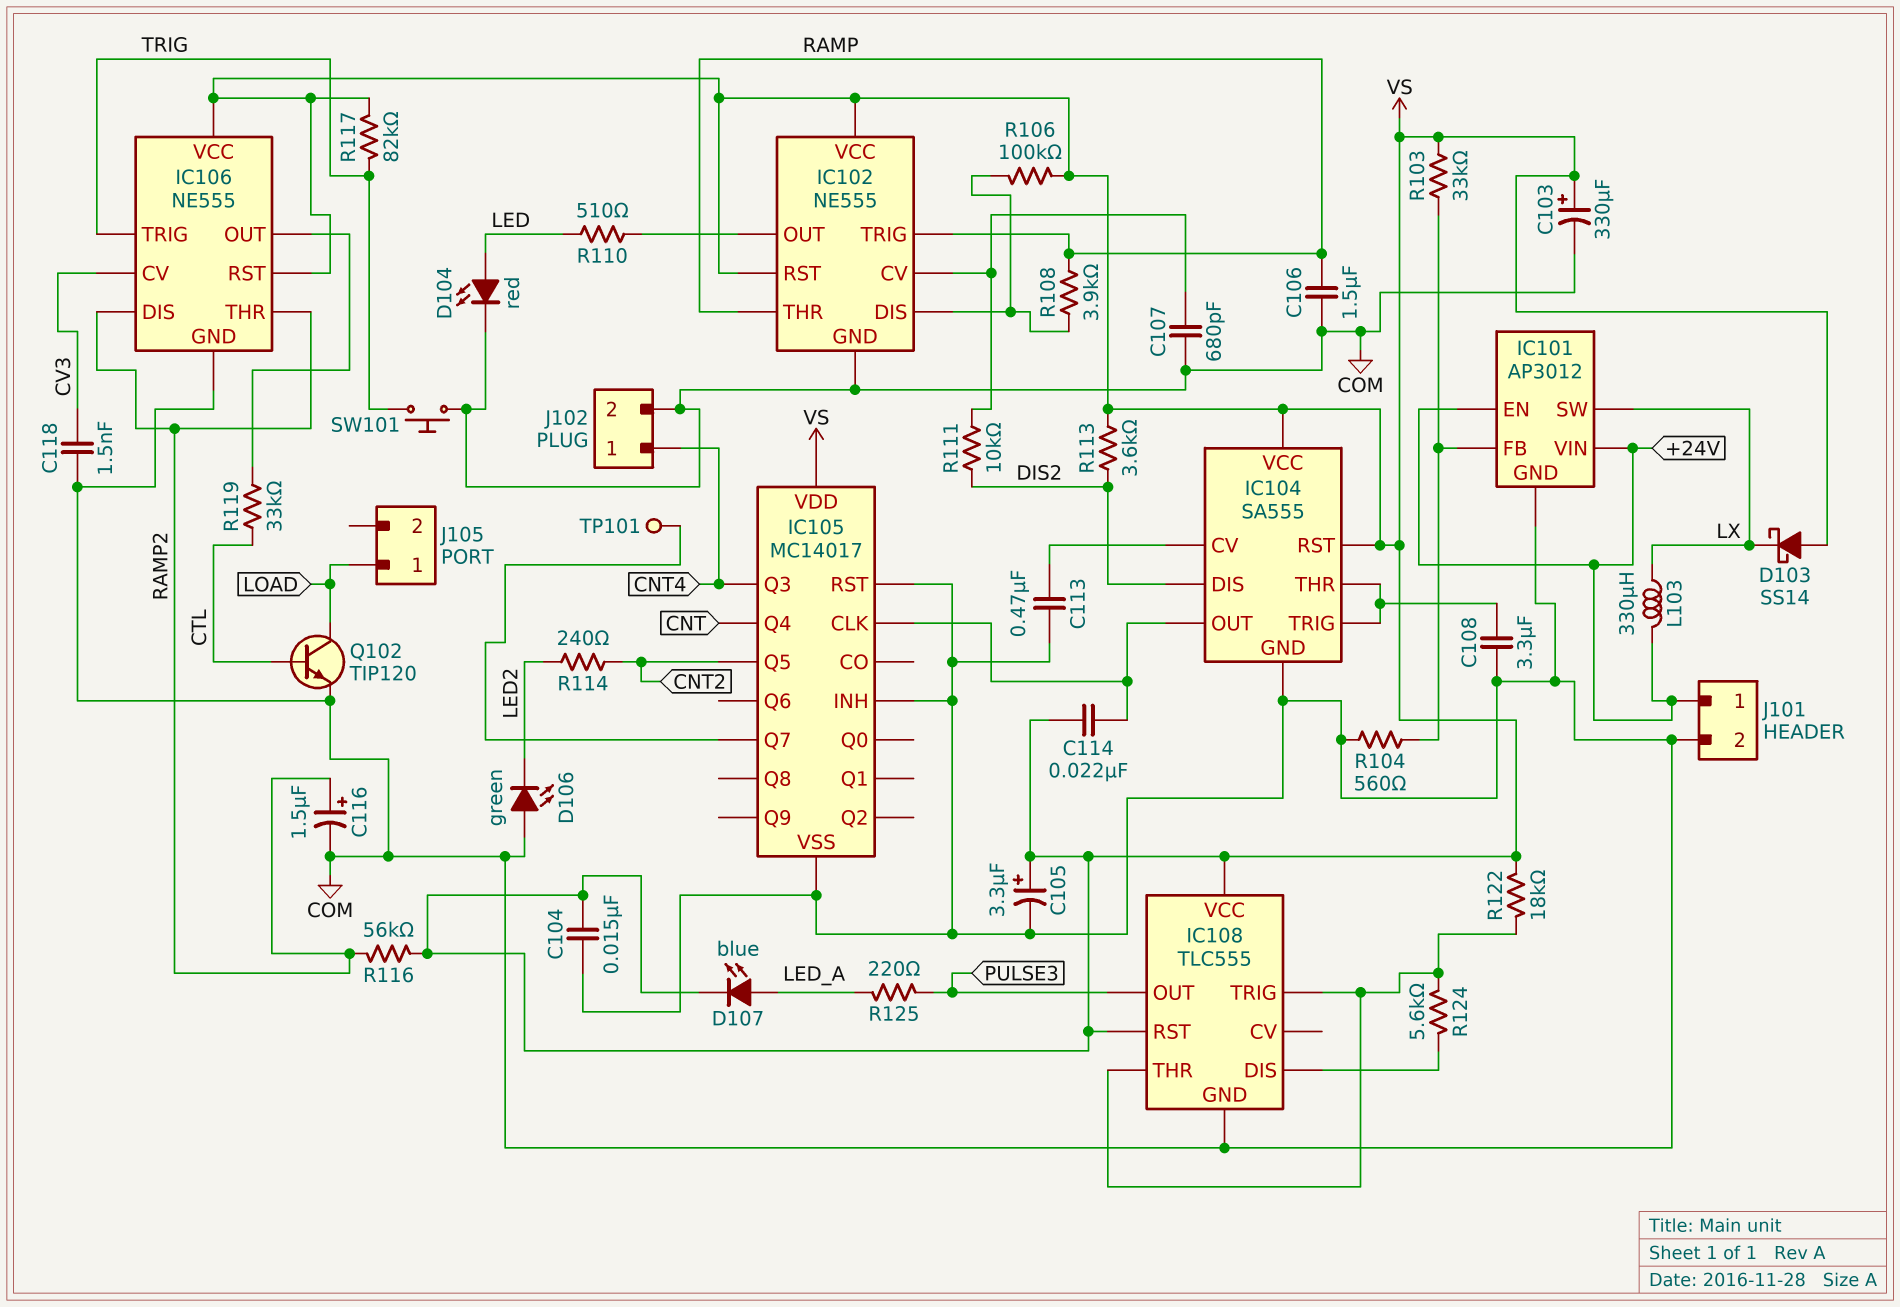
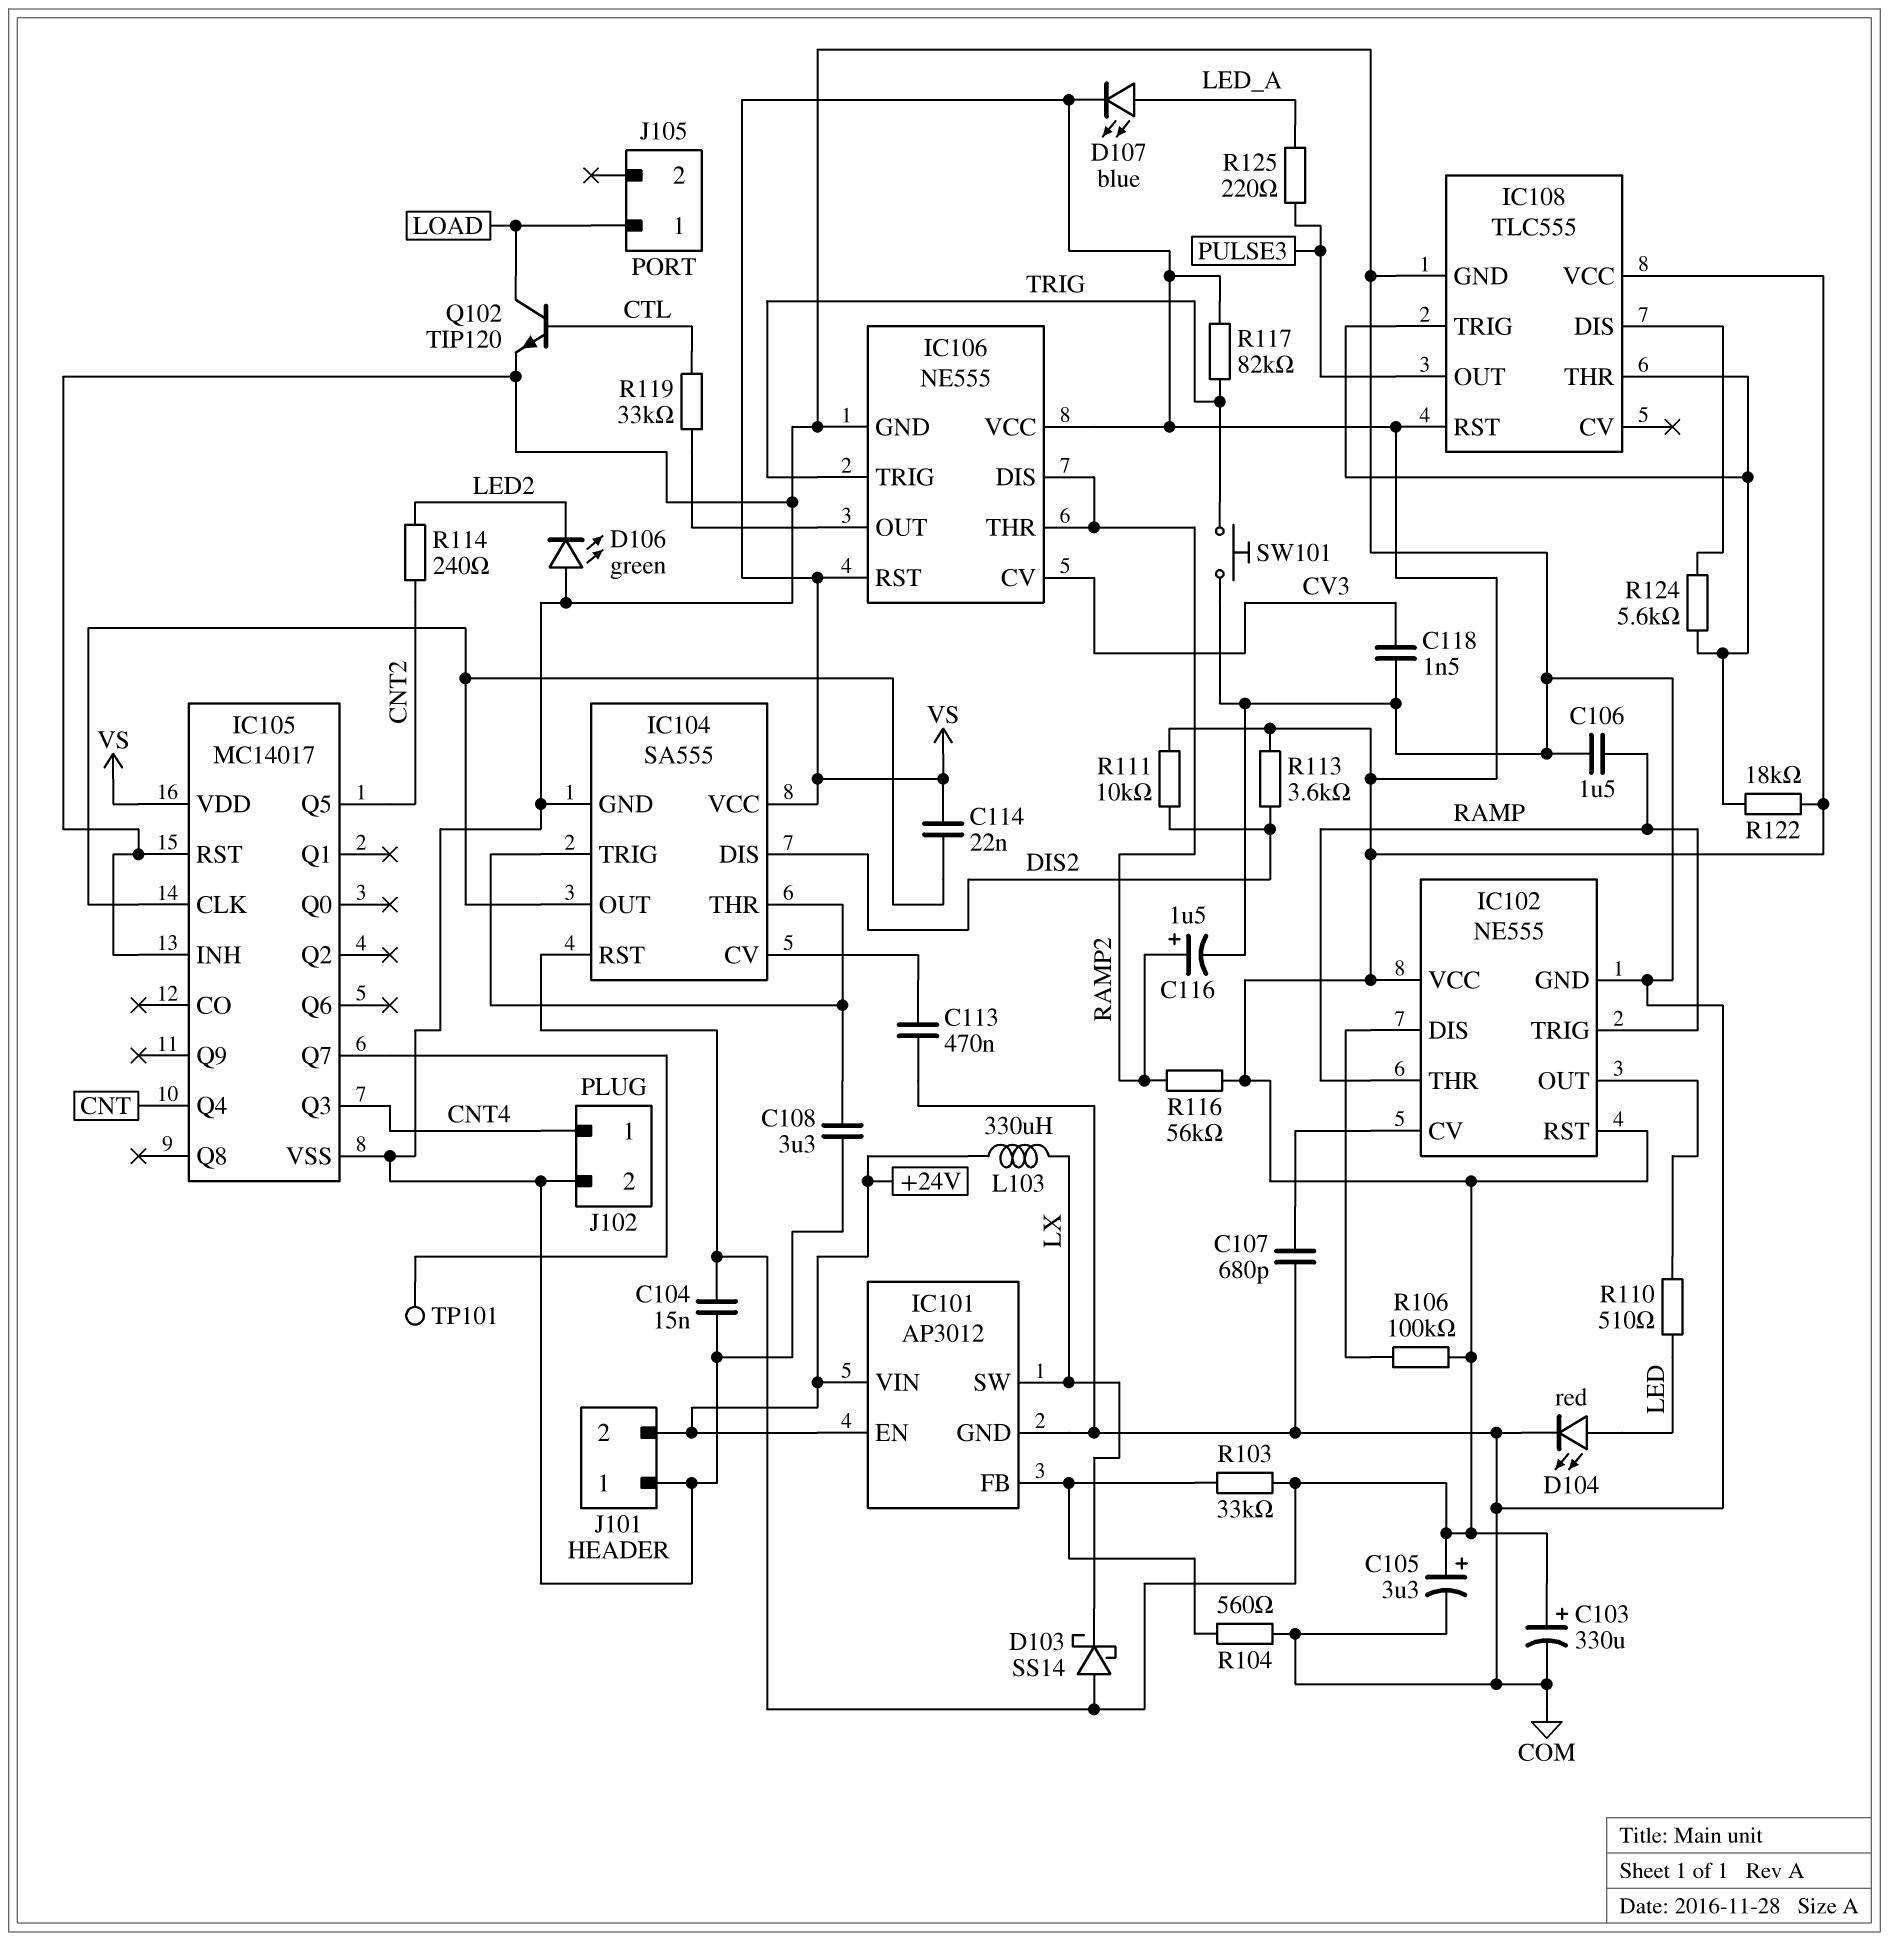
J101 pin 1: +24V -> COM
J101 pin 2: COM -> +24V
R108: 3.9k (IC102/DIS, RAMP) -> none
R111: 10k (DIS2, IC102/CV) -> 10k (DIS2, VS)

